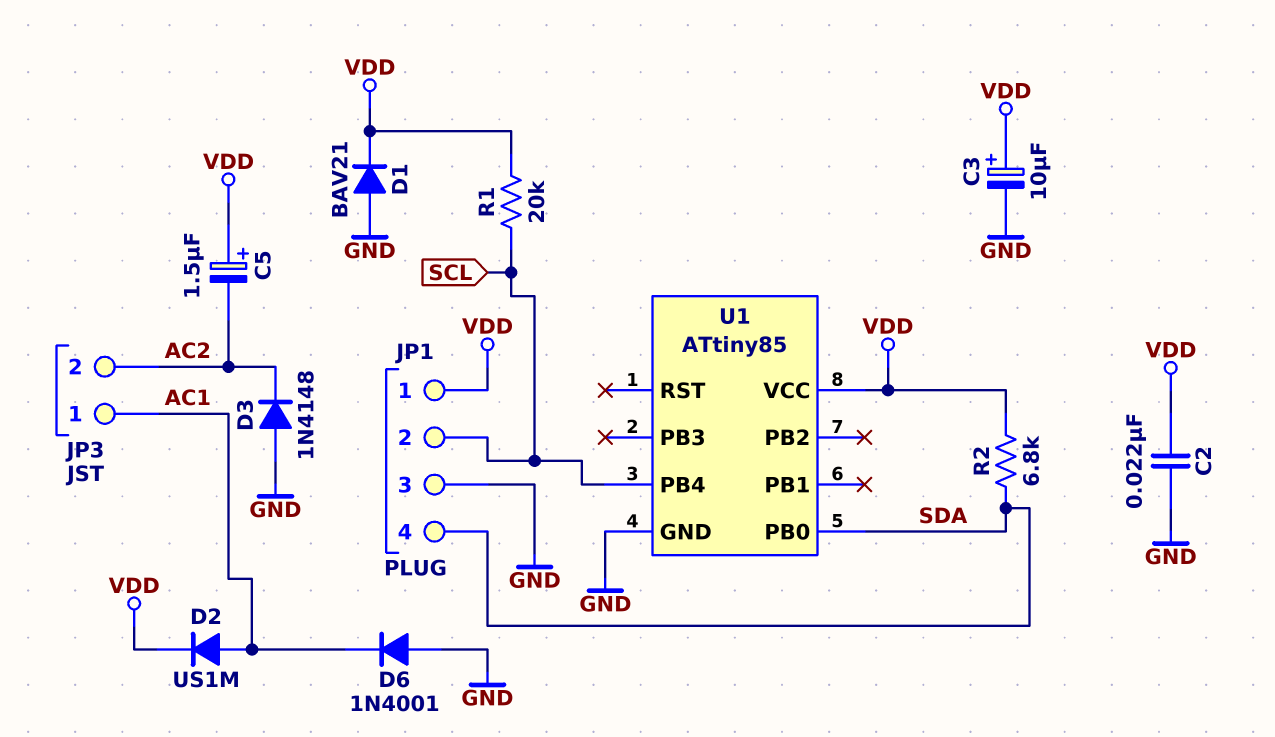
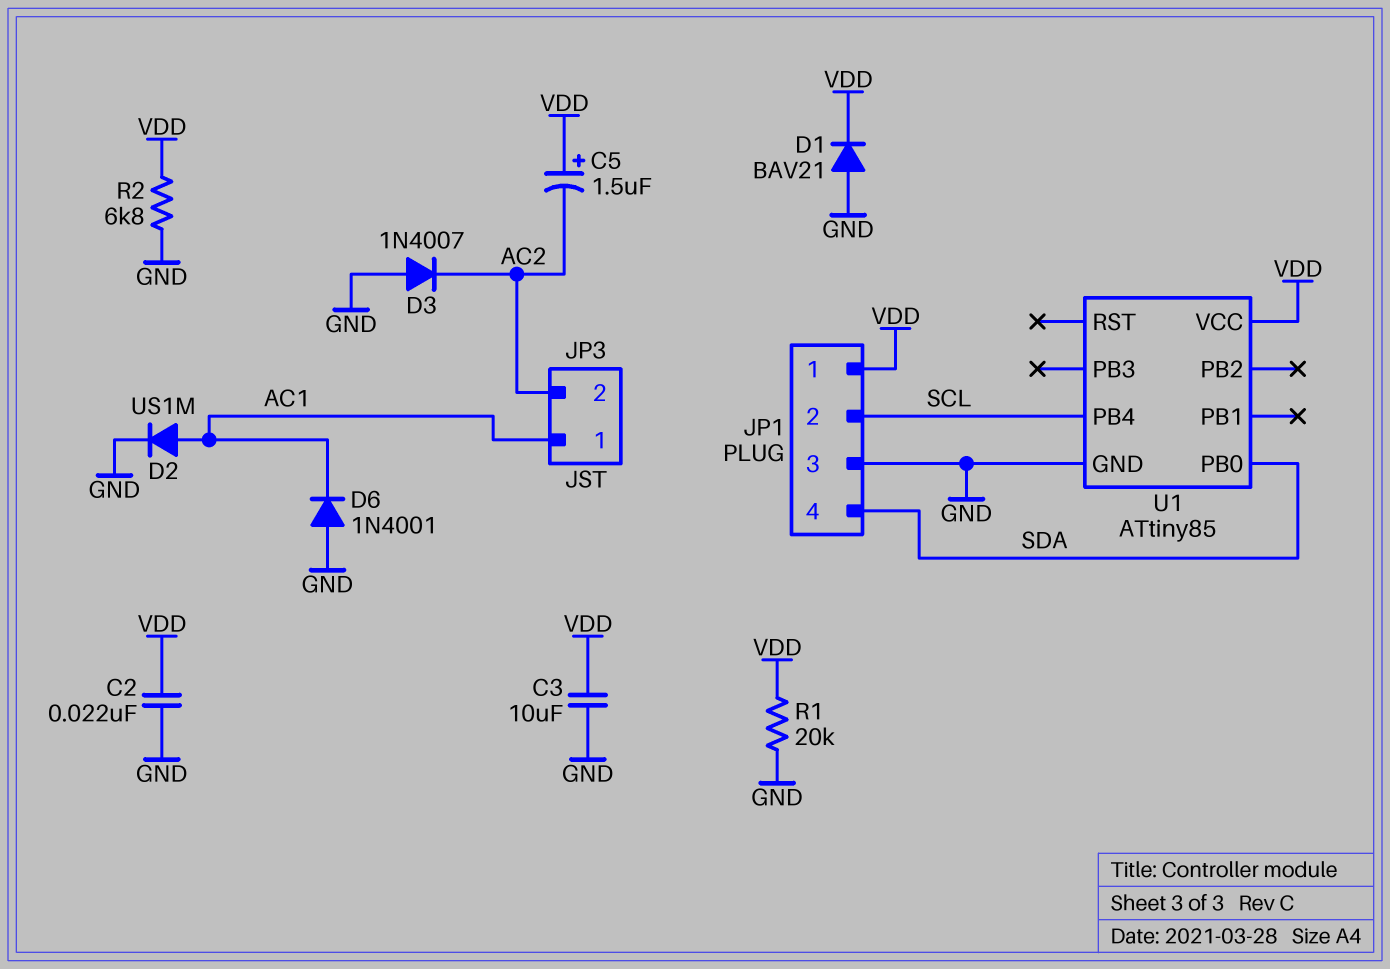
C3: 10uF (plus VDD, minus GND) -> 10uF (GND, VDD)
D2: diode US1M (A AC1, K VDD) -> diode US1M (A AC1, K GND)
D3: diode 1N4148 (A GND, K AC2) -> diode 1N4007 (A GND, K AC2)
R1: 20k (SCL, VDD) -> 20k (GND, VDD)
R2: 6.8k (SDA, VDD) -> 6.8k (GND, VDD)

